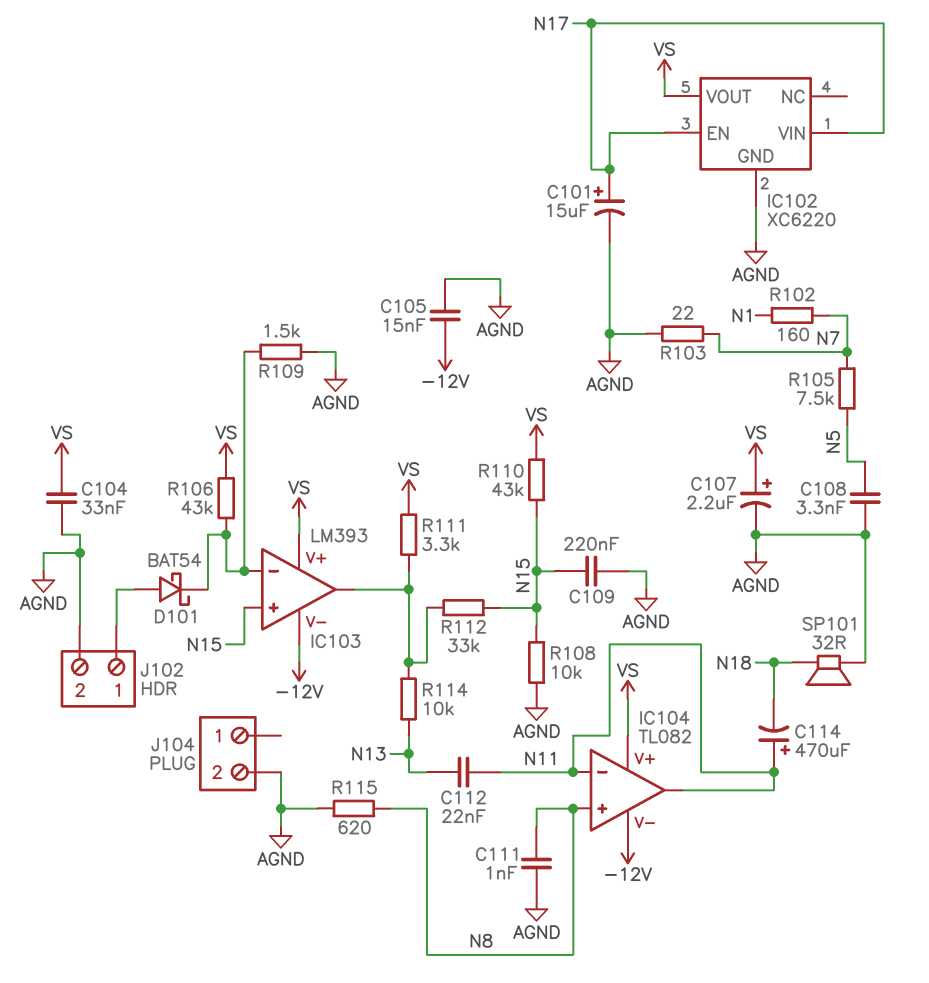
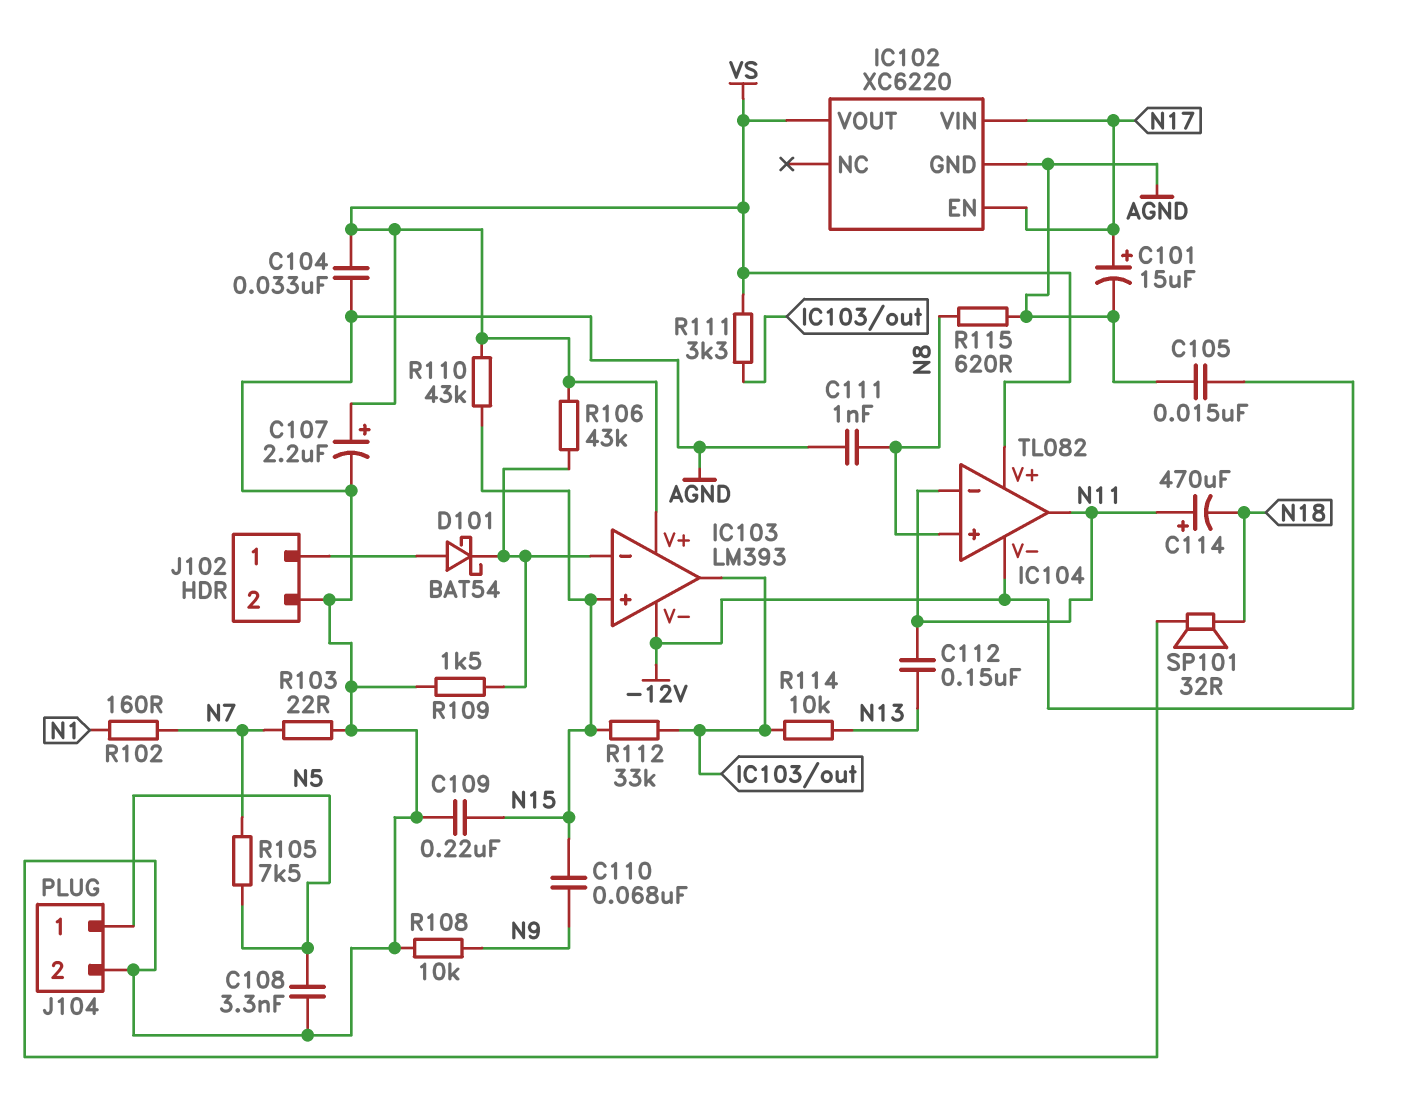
C110: none -> 68nF (N9, N15)
C112: 22nF (N11, N13) -> 150nF (N11, N13)
J104 pin 1: none -> N5
R108: 10k (AGND, N15) -> 10k (AGND, N9)

